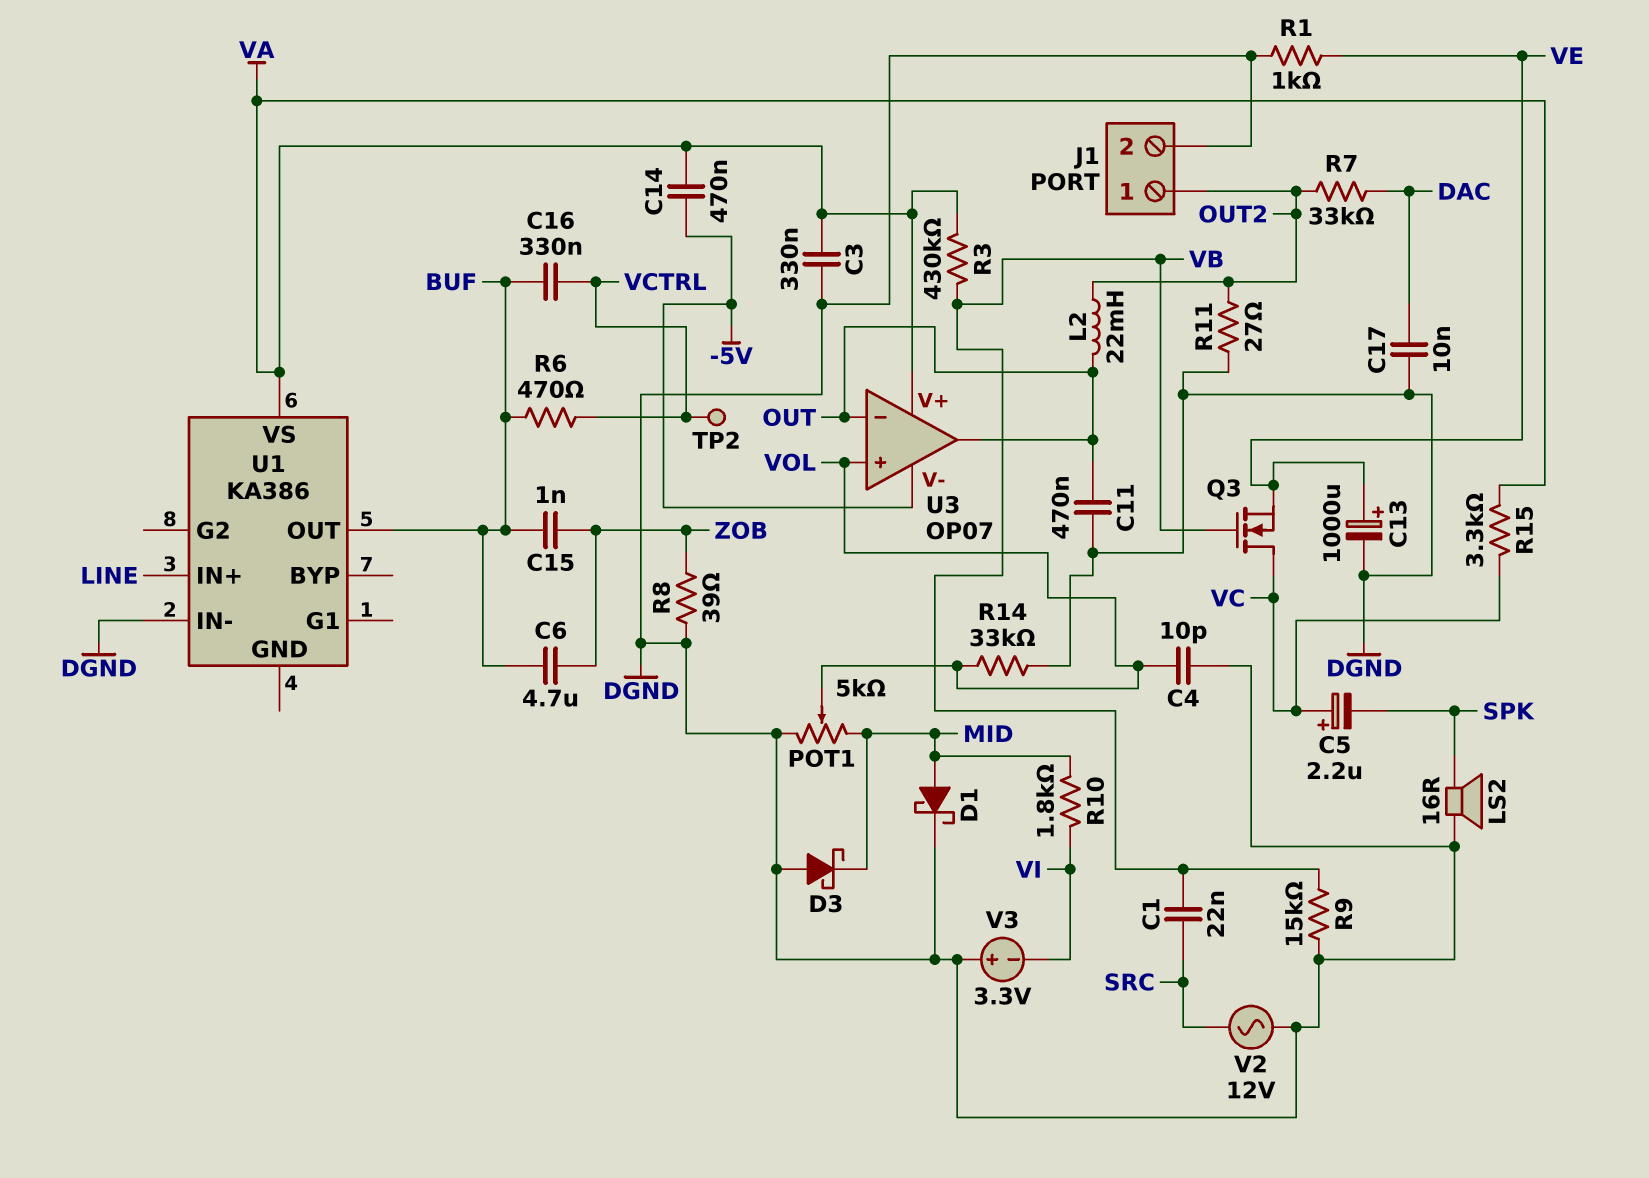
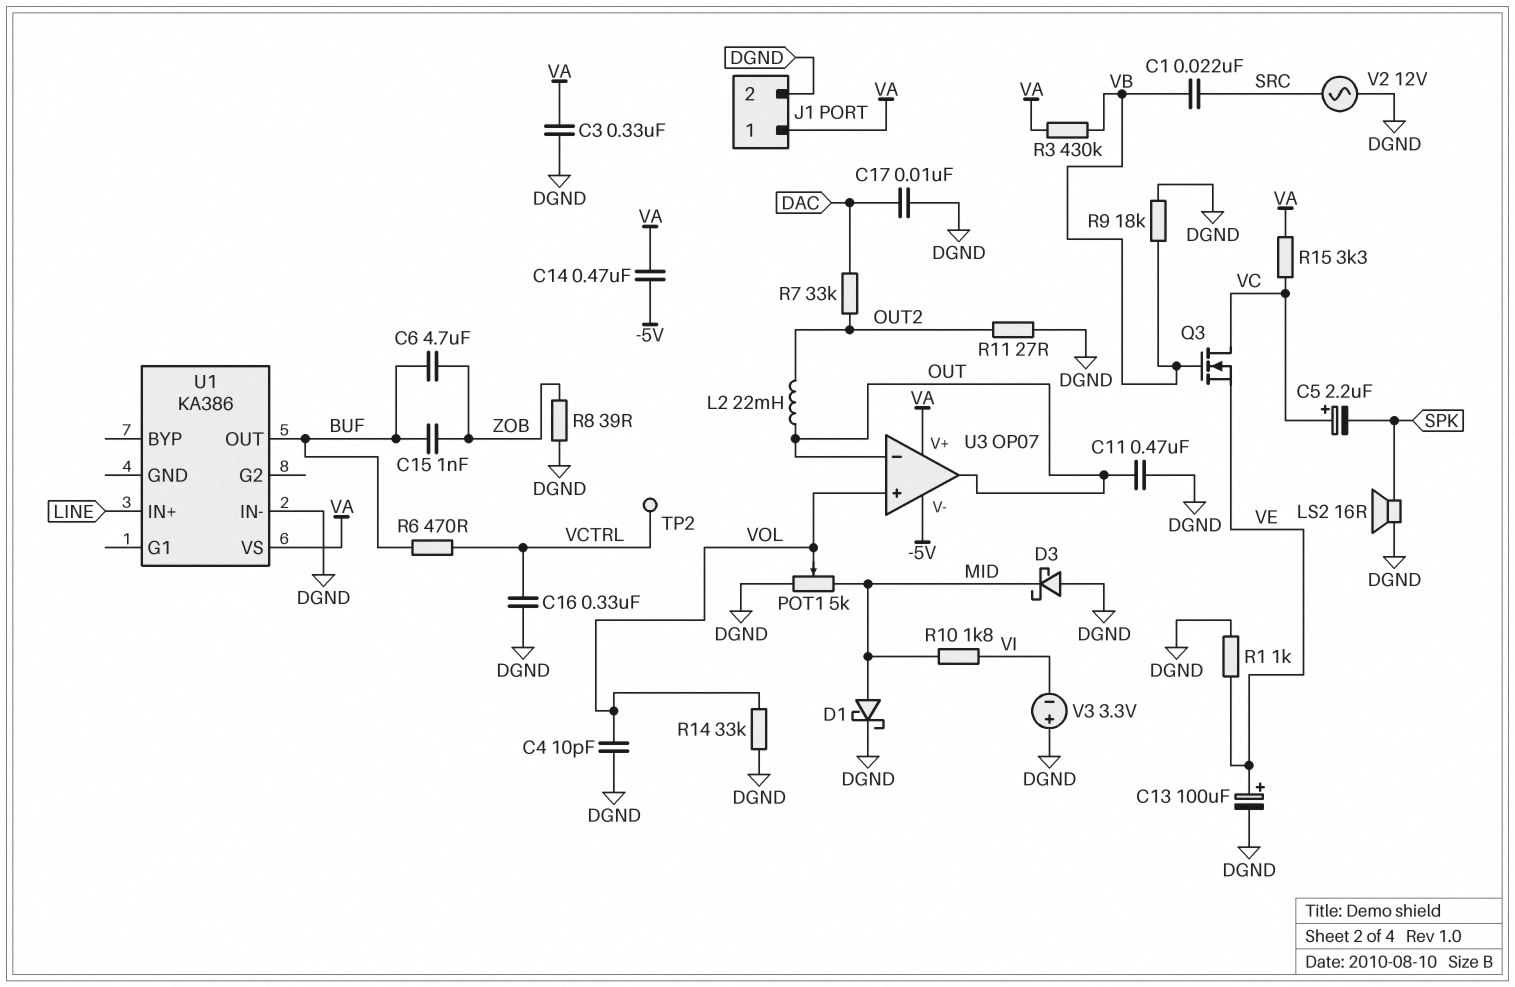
C13: 1000uF (plus VE, minus DGND) -> 100uF (plus VE, minus DGND)
C16: 330nF (BUF, VCTRL) -> 330nF (DGND, VCTRL)
J1 pin 1: OUT2 -> VA
R9: 15k (DGND, VB) -> 18k (DGND, VB)

